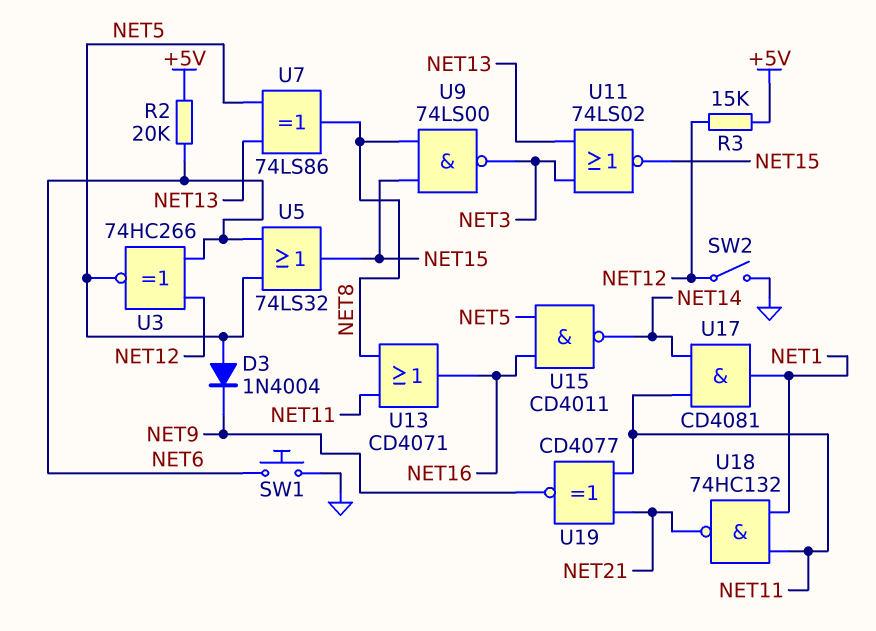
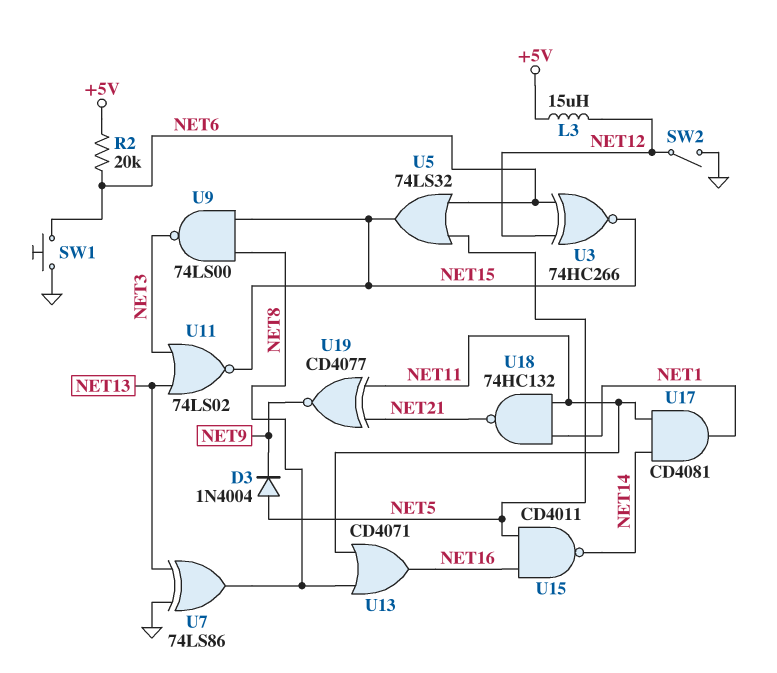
L3: none -> 15uH (+5V, NET12)
R3: 15k (+5V, NET12) -> none
U3: XNOR 74HC266 (in NET6, in NET12, out NET5) -> XNOR 74HC266 (in NET6, in NET12, out NET15)
U7: XOR 74LS86 (in NET5, in NET13, out NET8) -> XOR 74LS86 (in GND, in NET13, out NET8)

